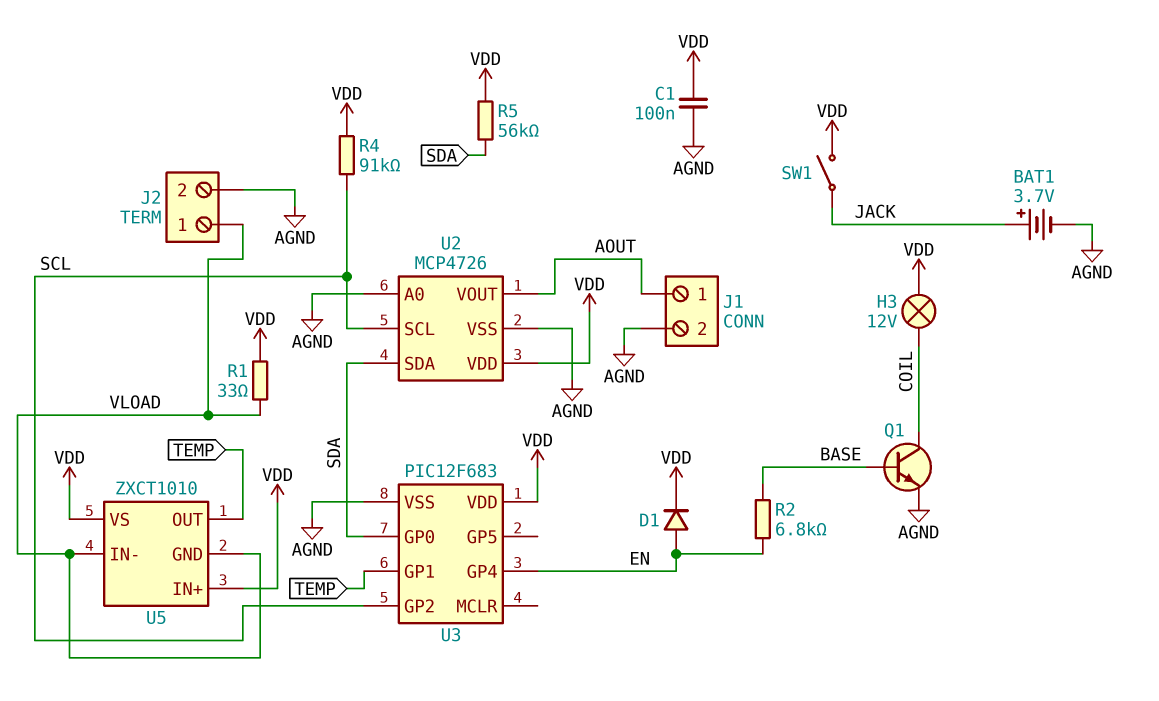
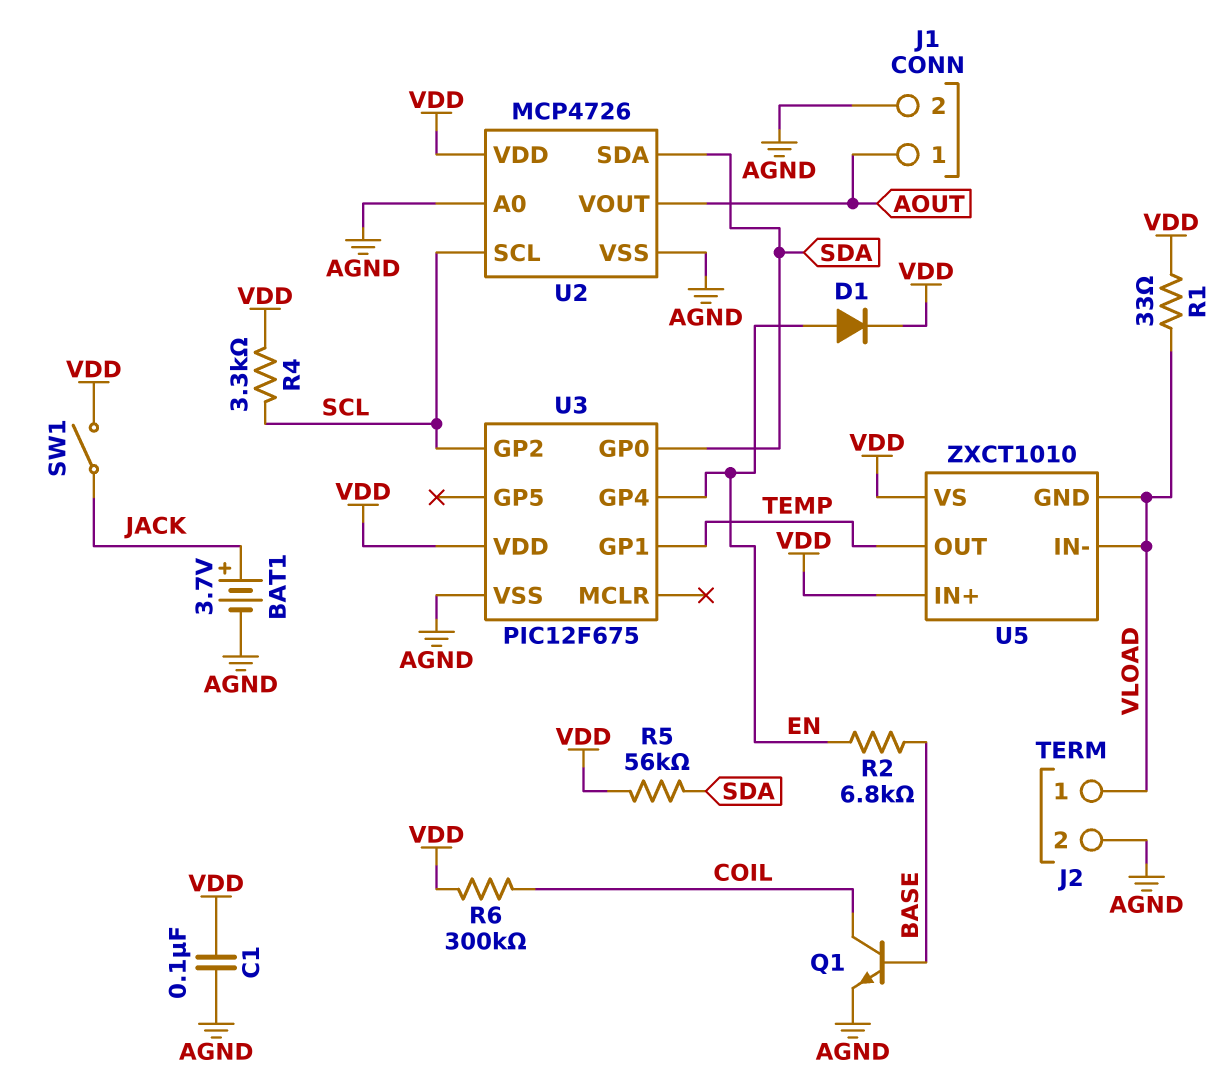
H3: lamp 12V (COIL, VDD) -> none
R4: 91k (SCL, VDD) -> 3.3k (SCL, VDD)
R6: none -> 300k (COIL, VDD)
U3: PIC12F683 -> PIC12F675

